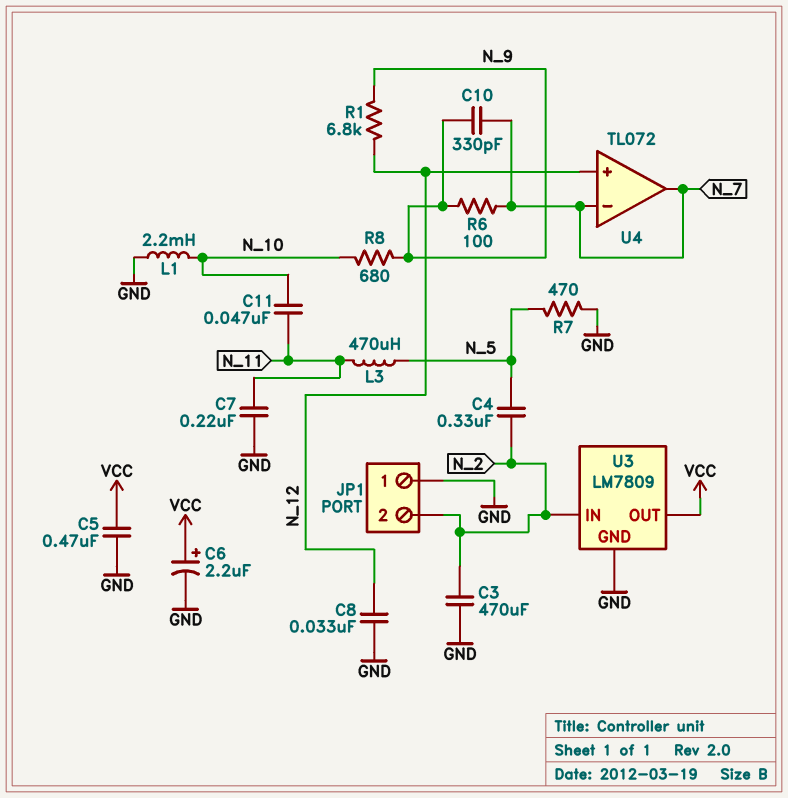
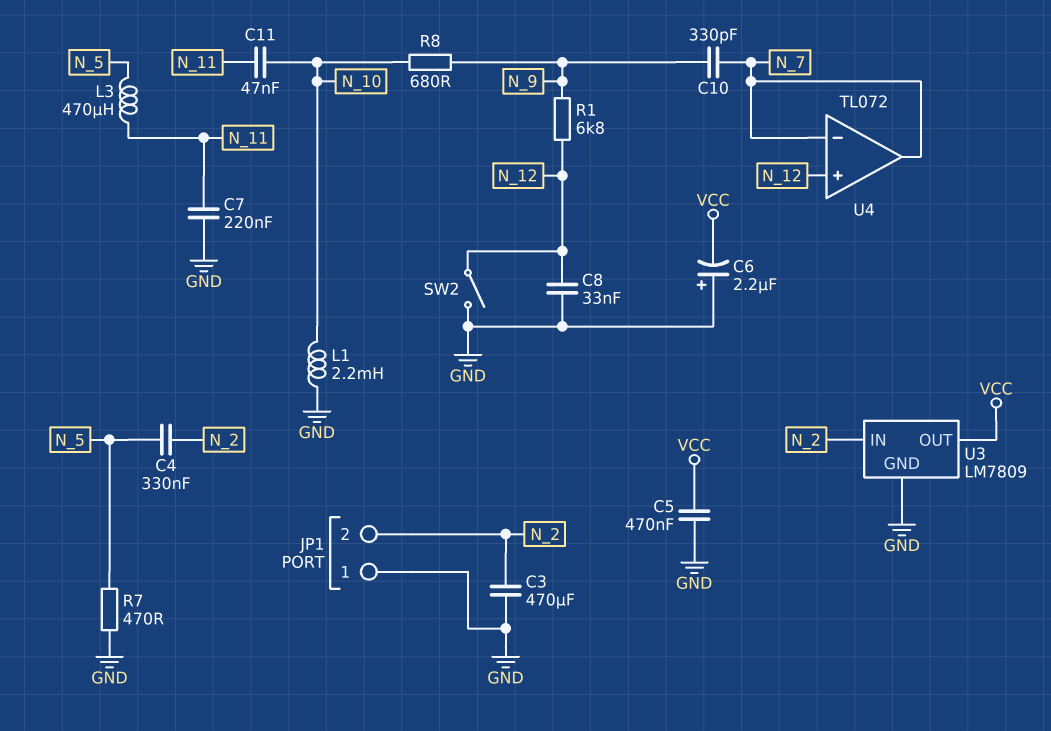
C6: 2.2uF (plus VCC, minus GND) -> 2.2uF (plus GND, minus VCC)
R6: 100 (N_7, N_9) -> none
SW2: none -> switch (GND, N_12)

